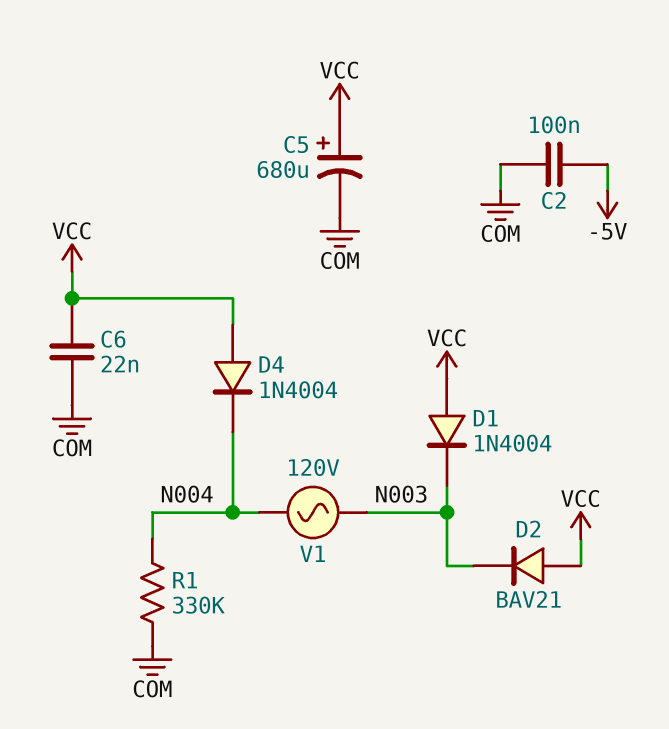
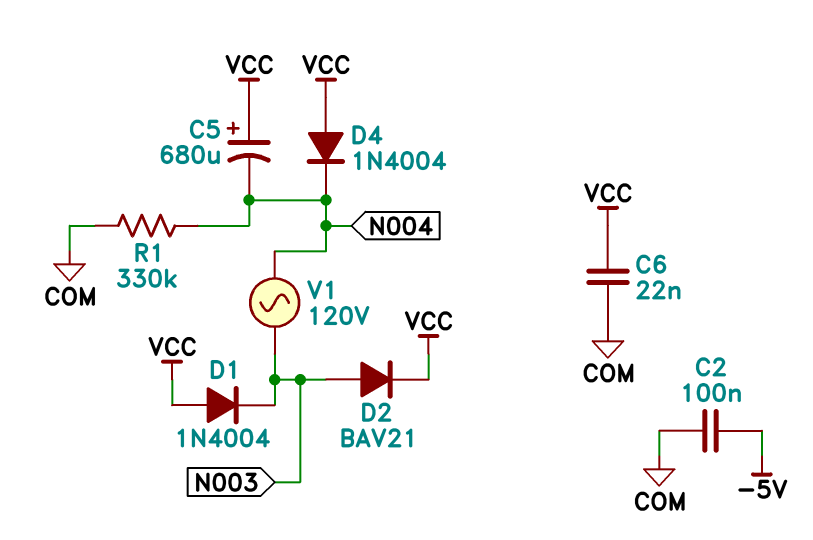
C5: 680uF (plus VCC, minus COM) -> 680uF (plus VCC, minus N004)
D2: diode BAV21 (A VCC, K N003) -> diode BAV21 (A N003, K VCC)

